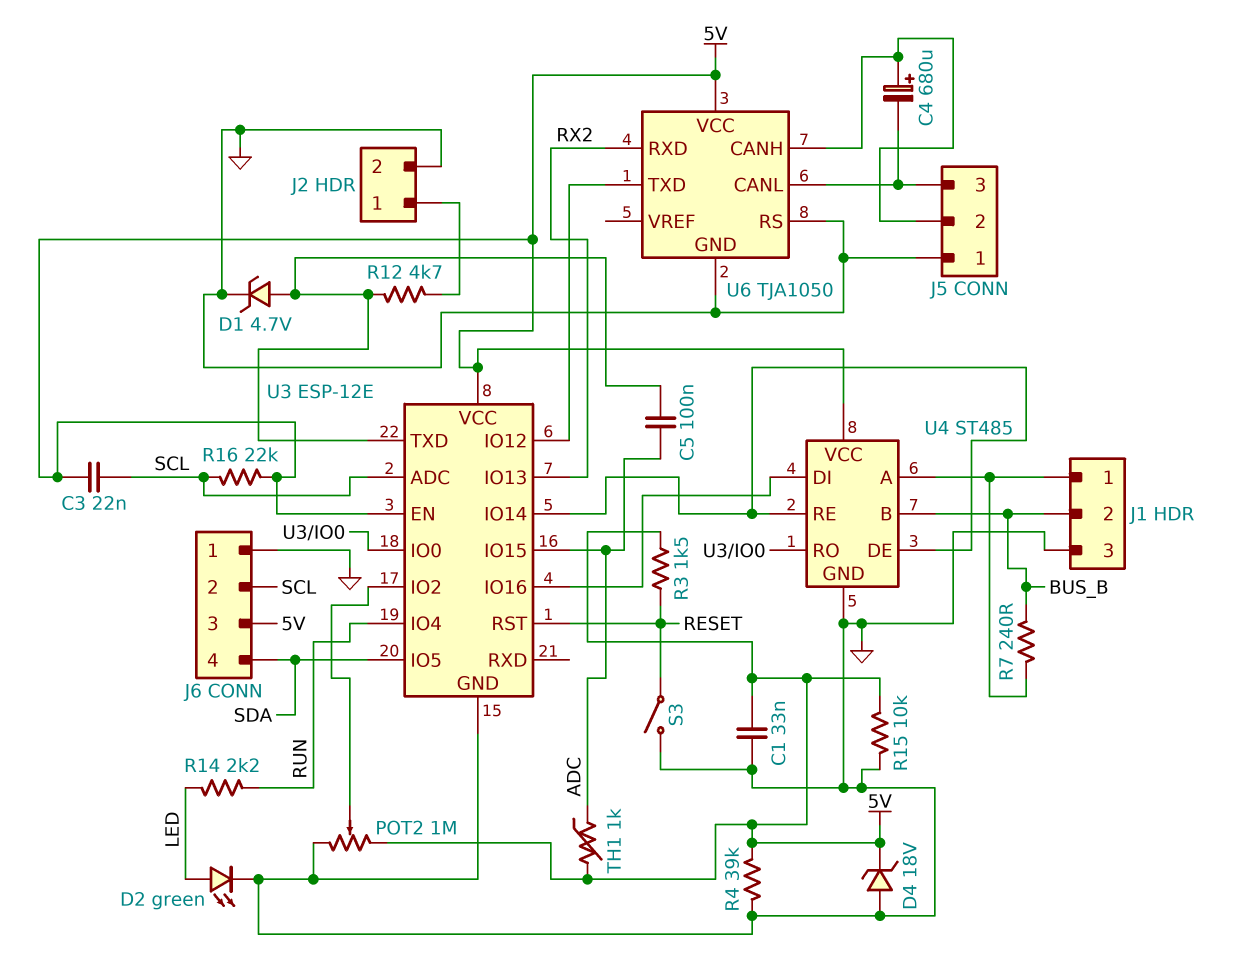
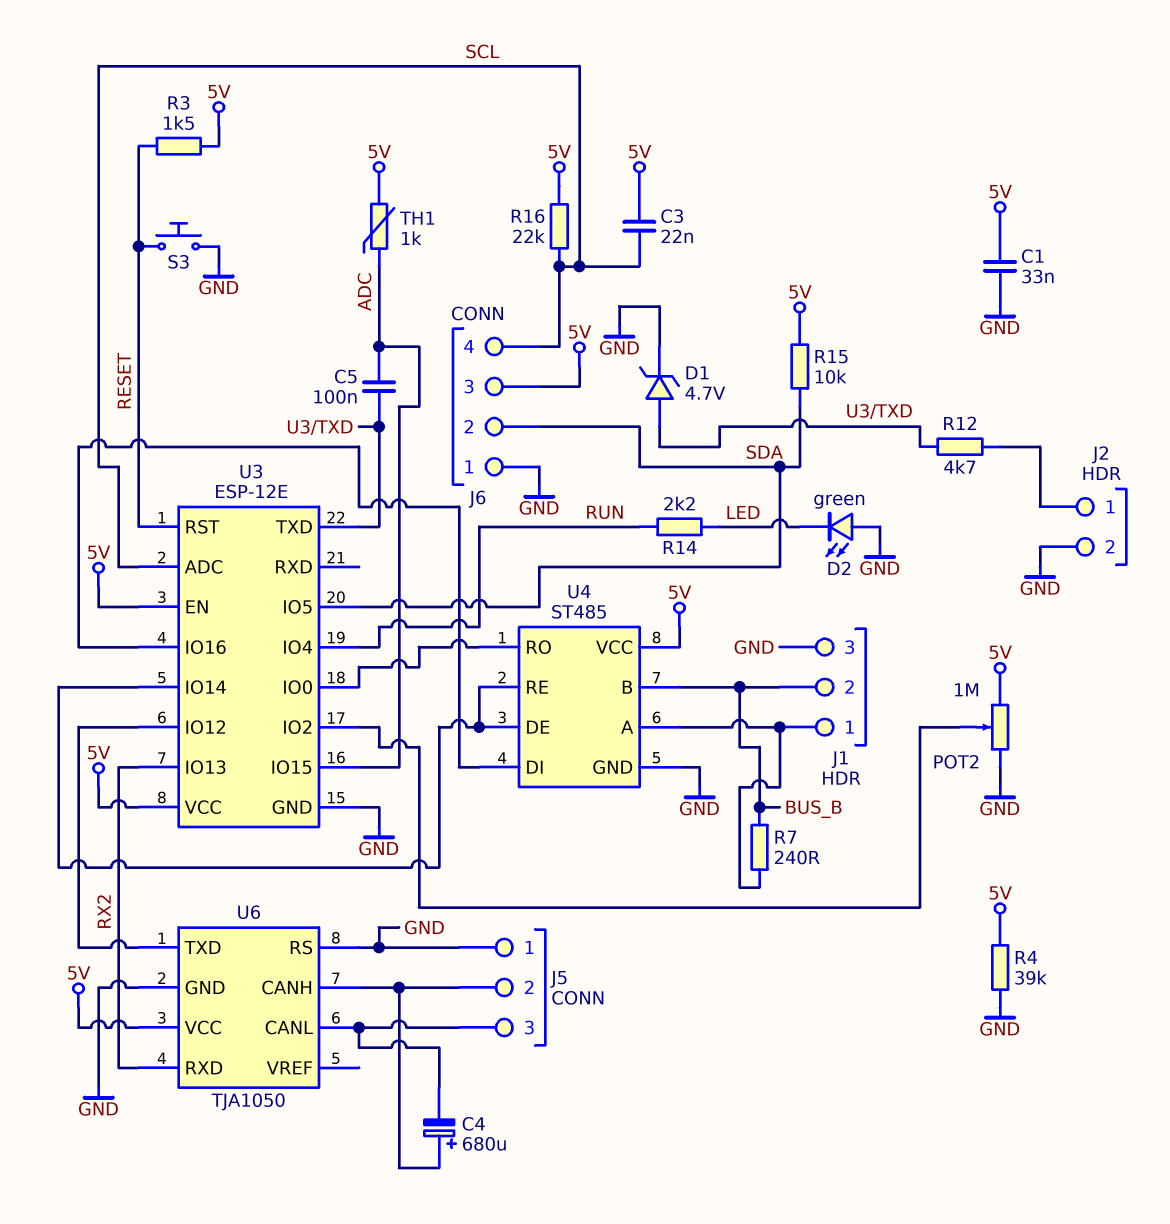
D2: LED green (A LED, K GND) -> LED green (A GND, K LED)
D4: zener 18V (A GND, K 5V) -> none
J6 pin 2: SCL -> SDA
J6 pin 4: SDA -> SCL
R15: 10k (5V, GND) -> 10k (5V, SDA)
S3: switch (GND, RESET) -> button (GND, RESET)

